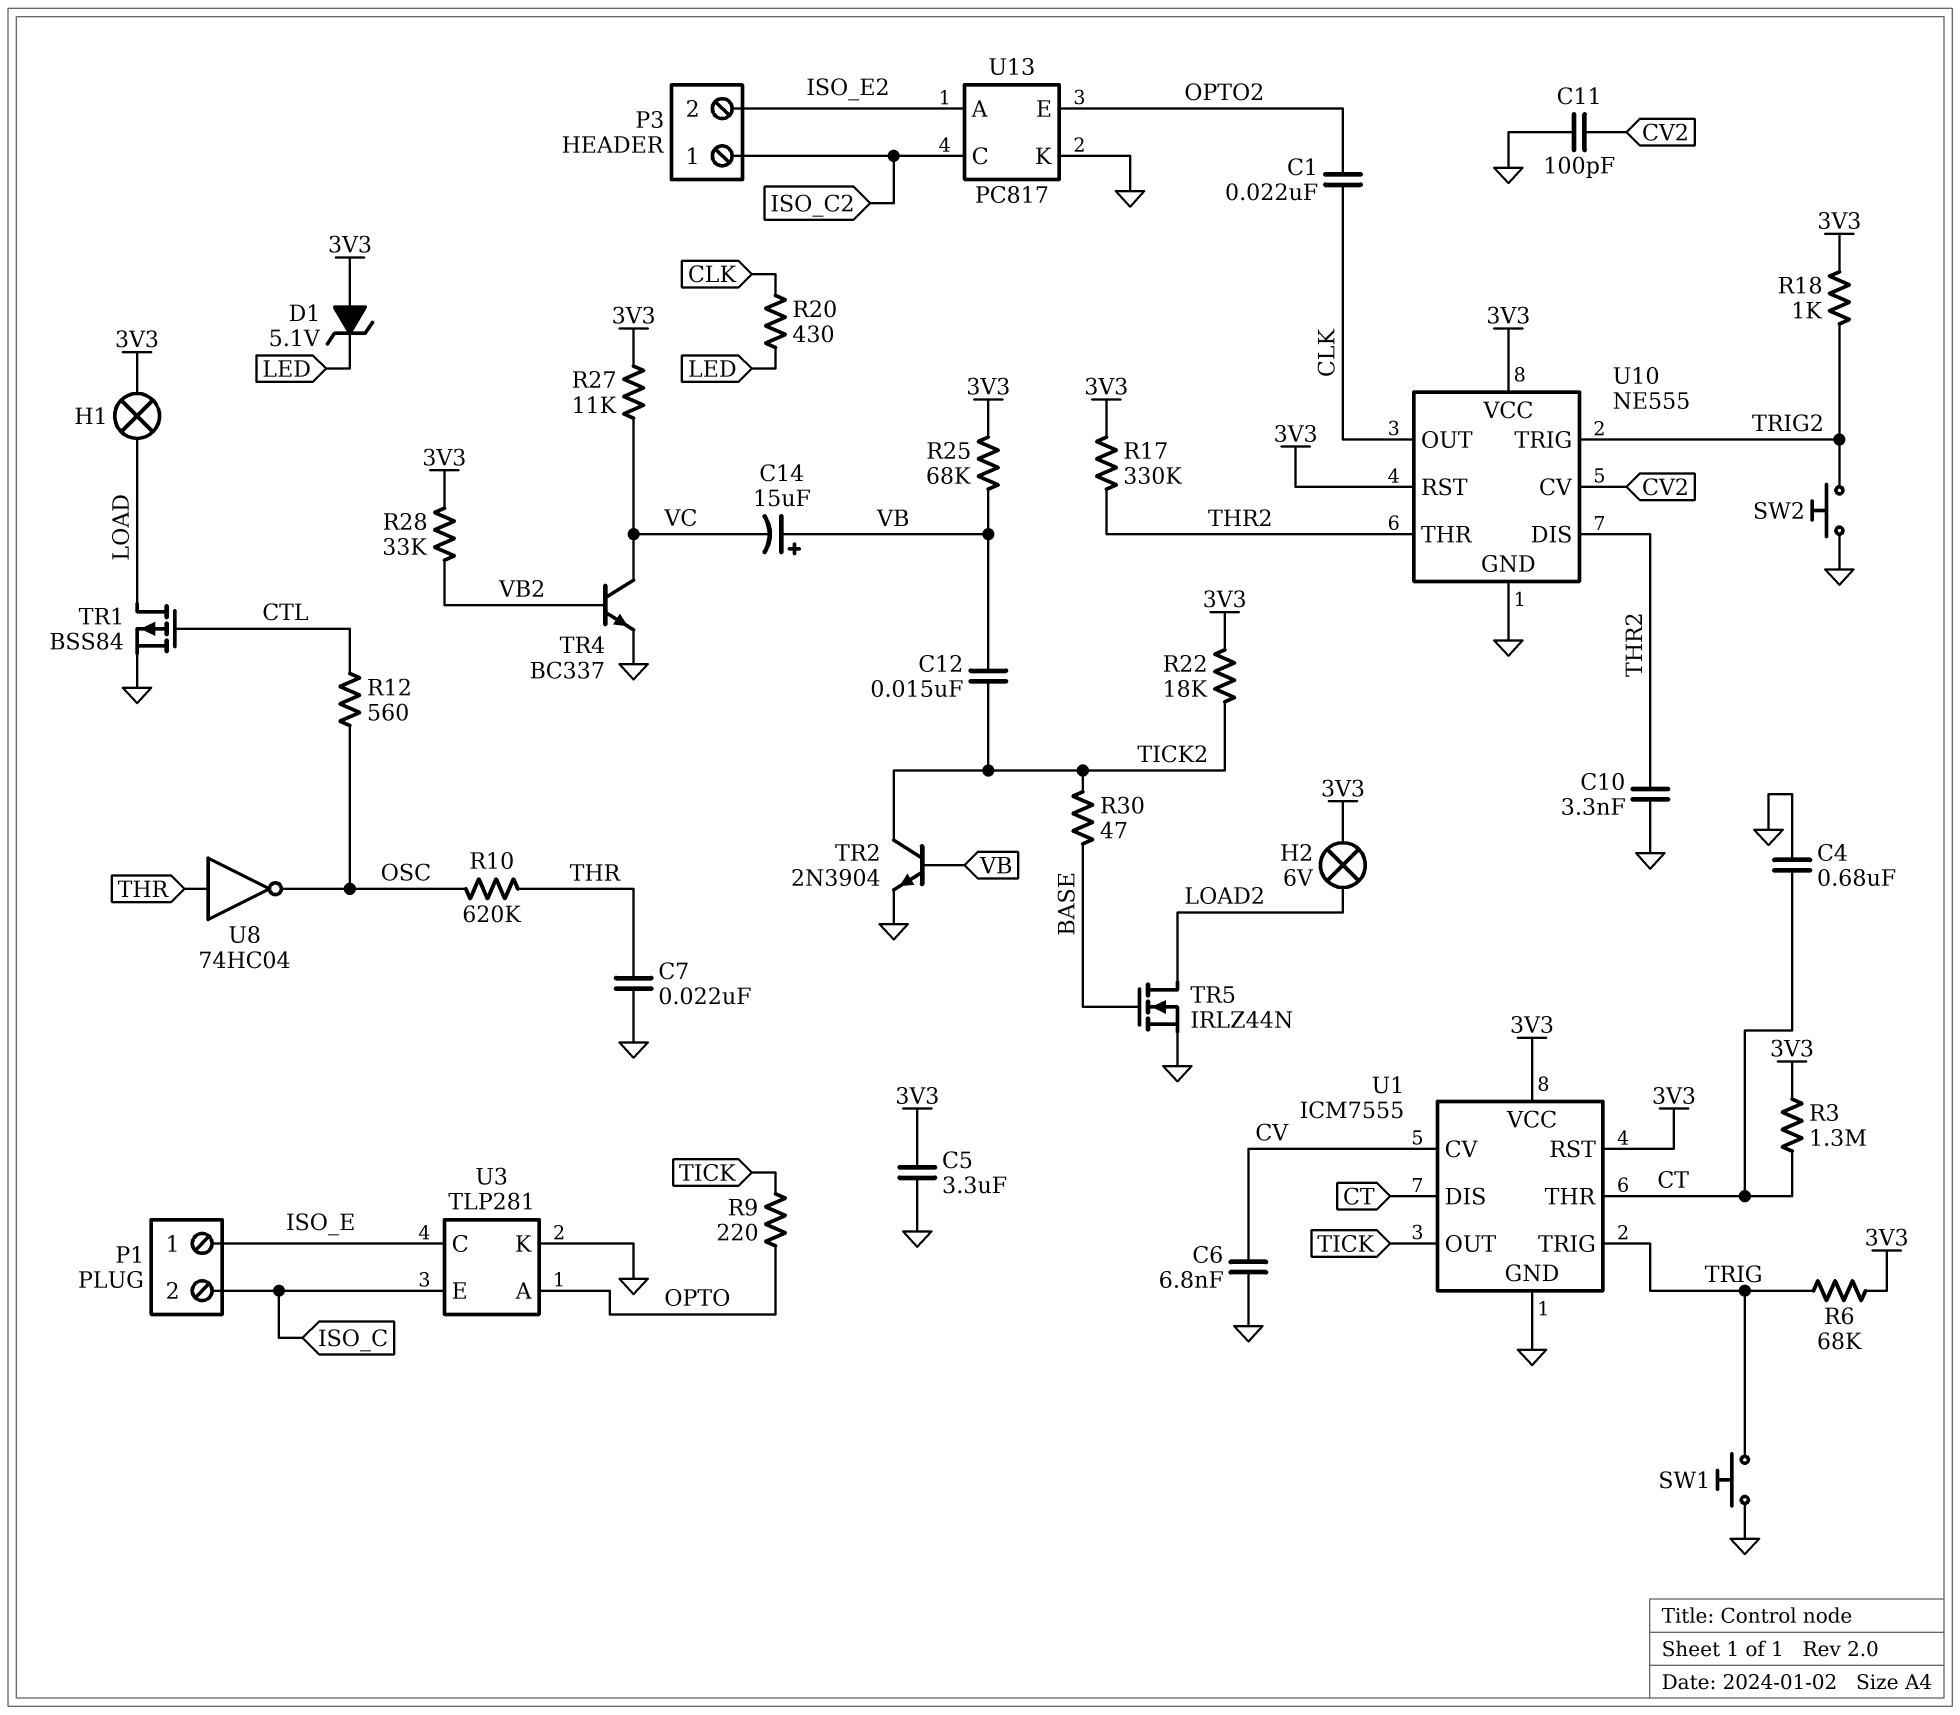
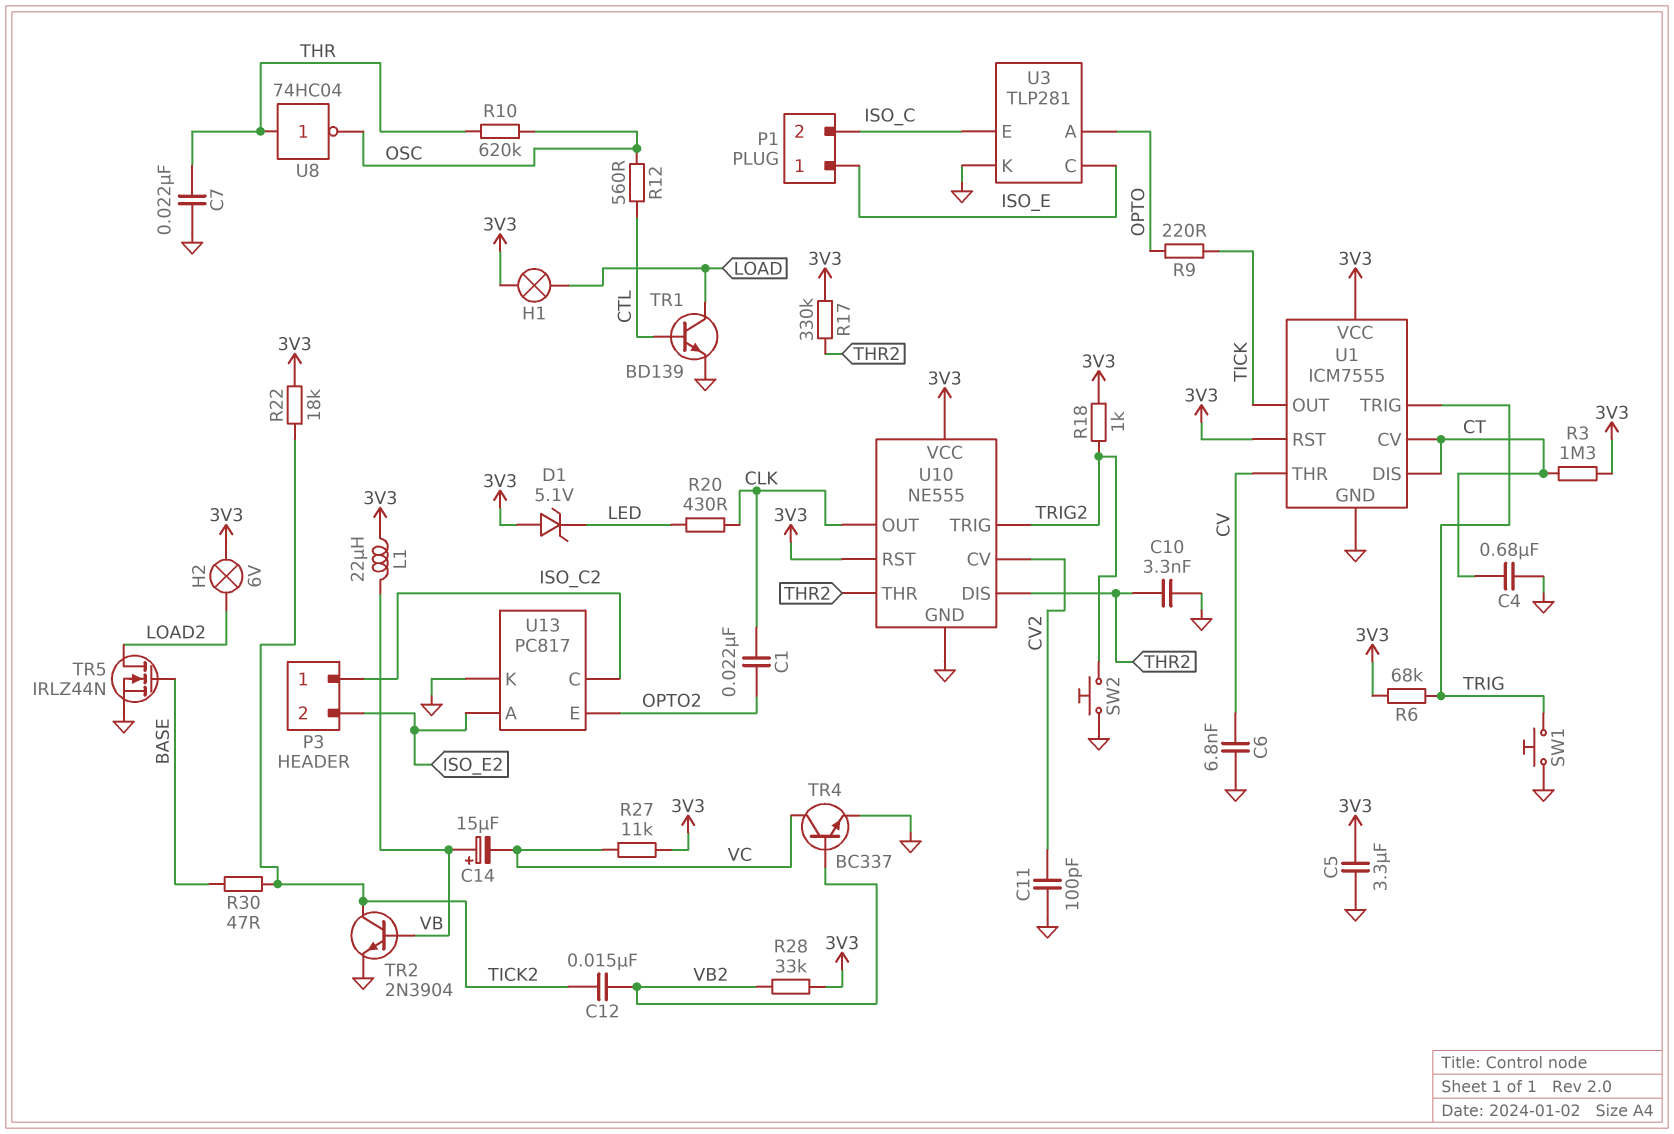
C12: 15nF (TICK2, VB) -> 15nF (TICK2, VB2)
L1: none -> 22uH (3V3, VB)
R25: 68k (3V3, VB) -> none
TR1: PMOS BSS84 (G CTL, D LOAD, S GND) -> NPN BD139 (B CTL, C LOAD, E GND)
U1 pin CV: CV -> CT
U1 pin THR: CT -> CV

